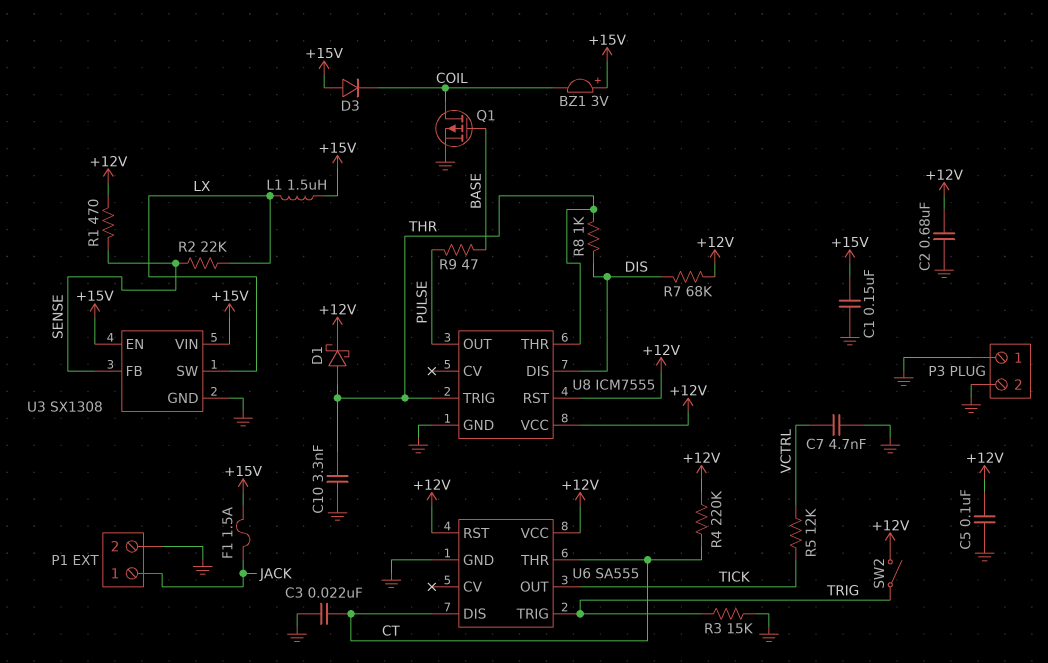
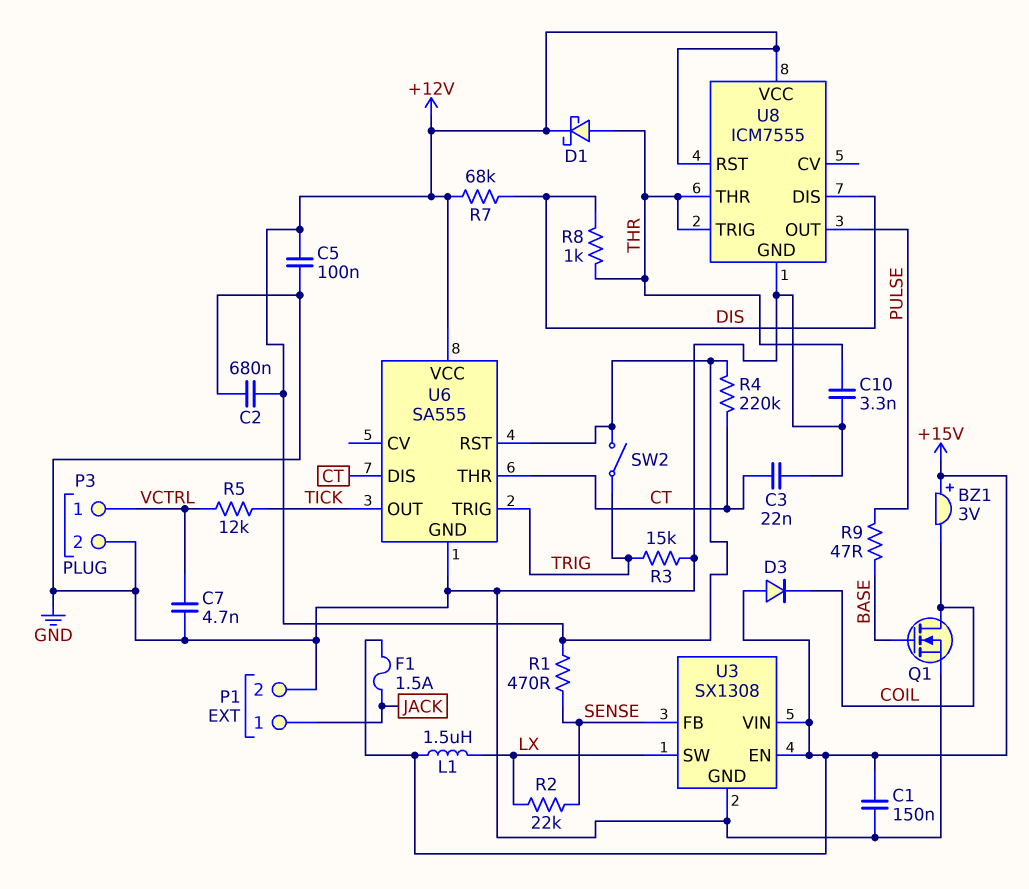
P3 pin 1: GND -> VCTRL
Q1: PMOS (G BASE, D COIL, S GND) -> NMOS (G BASE, D COIL, S GND)

